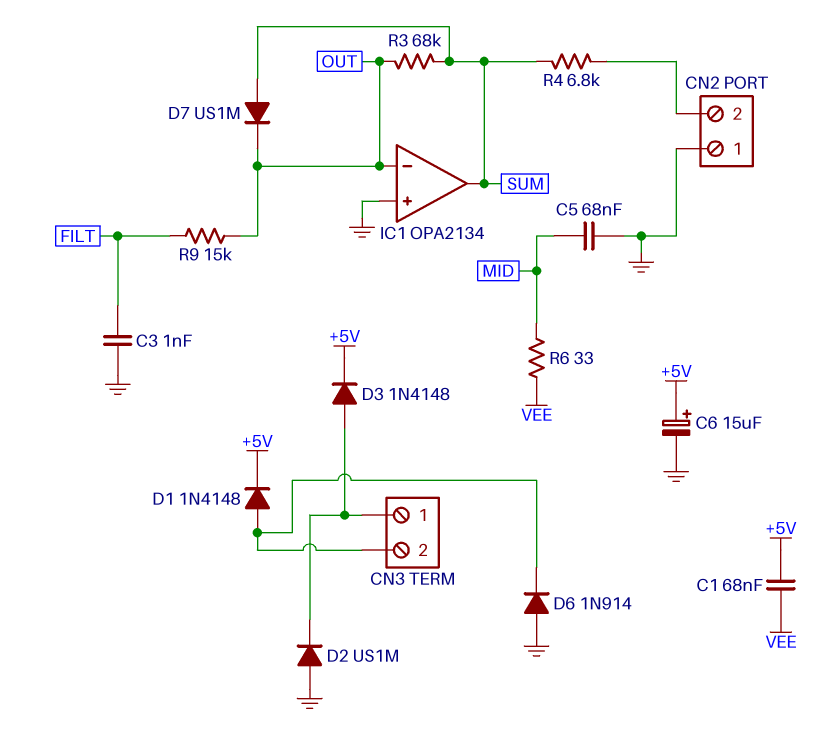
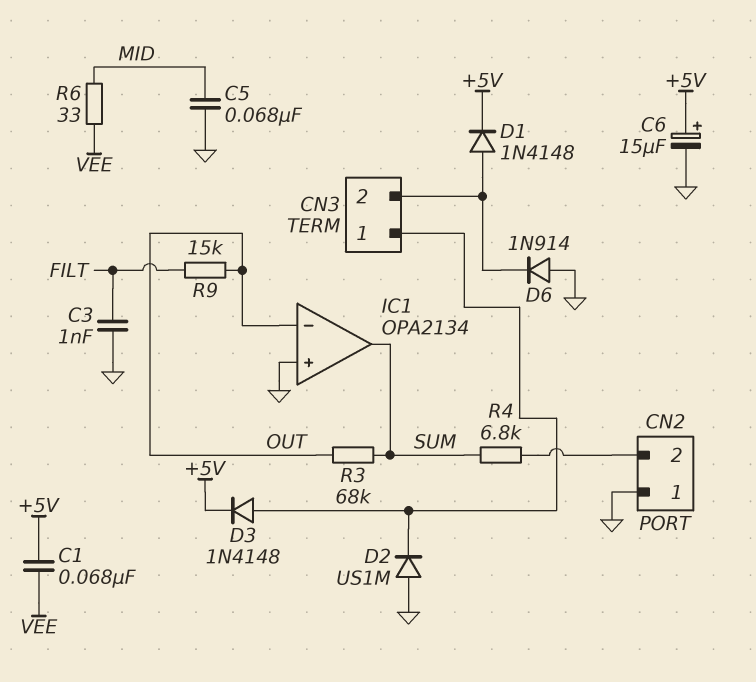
D7: diode US1M (A SUM, K OUT) -> none

